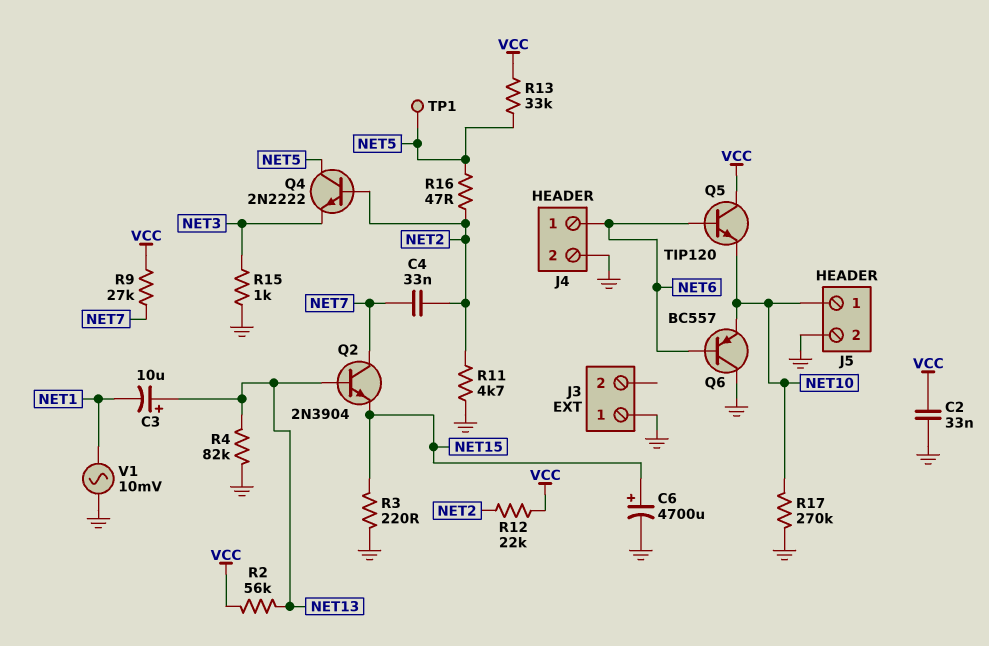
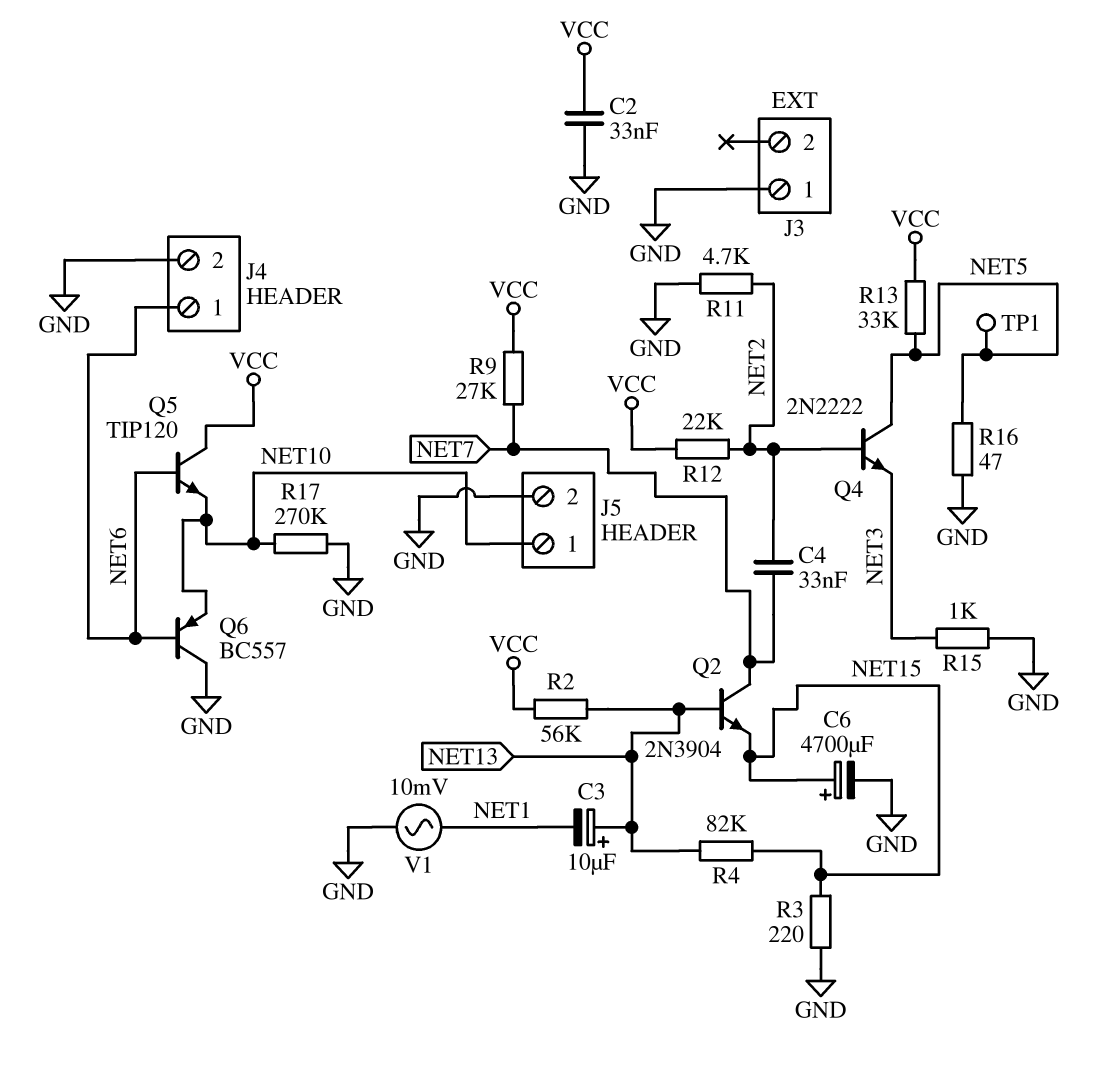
R4: 82k (GND, NET13) -> 82k (NET13, NET15)
R16: 47 (NET2, NET5) -> 47 (GND, NET5)

